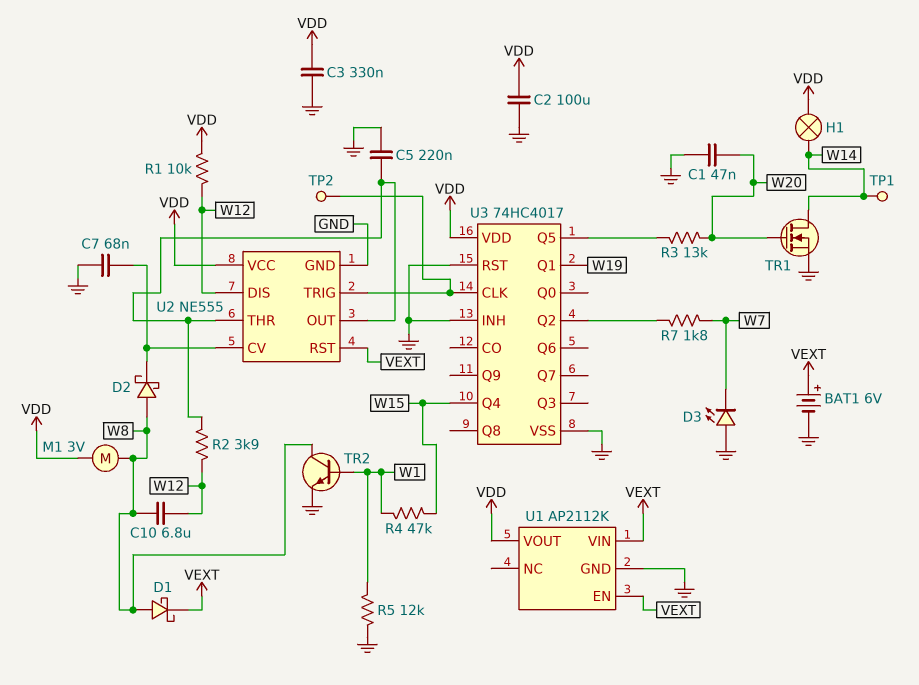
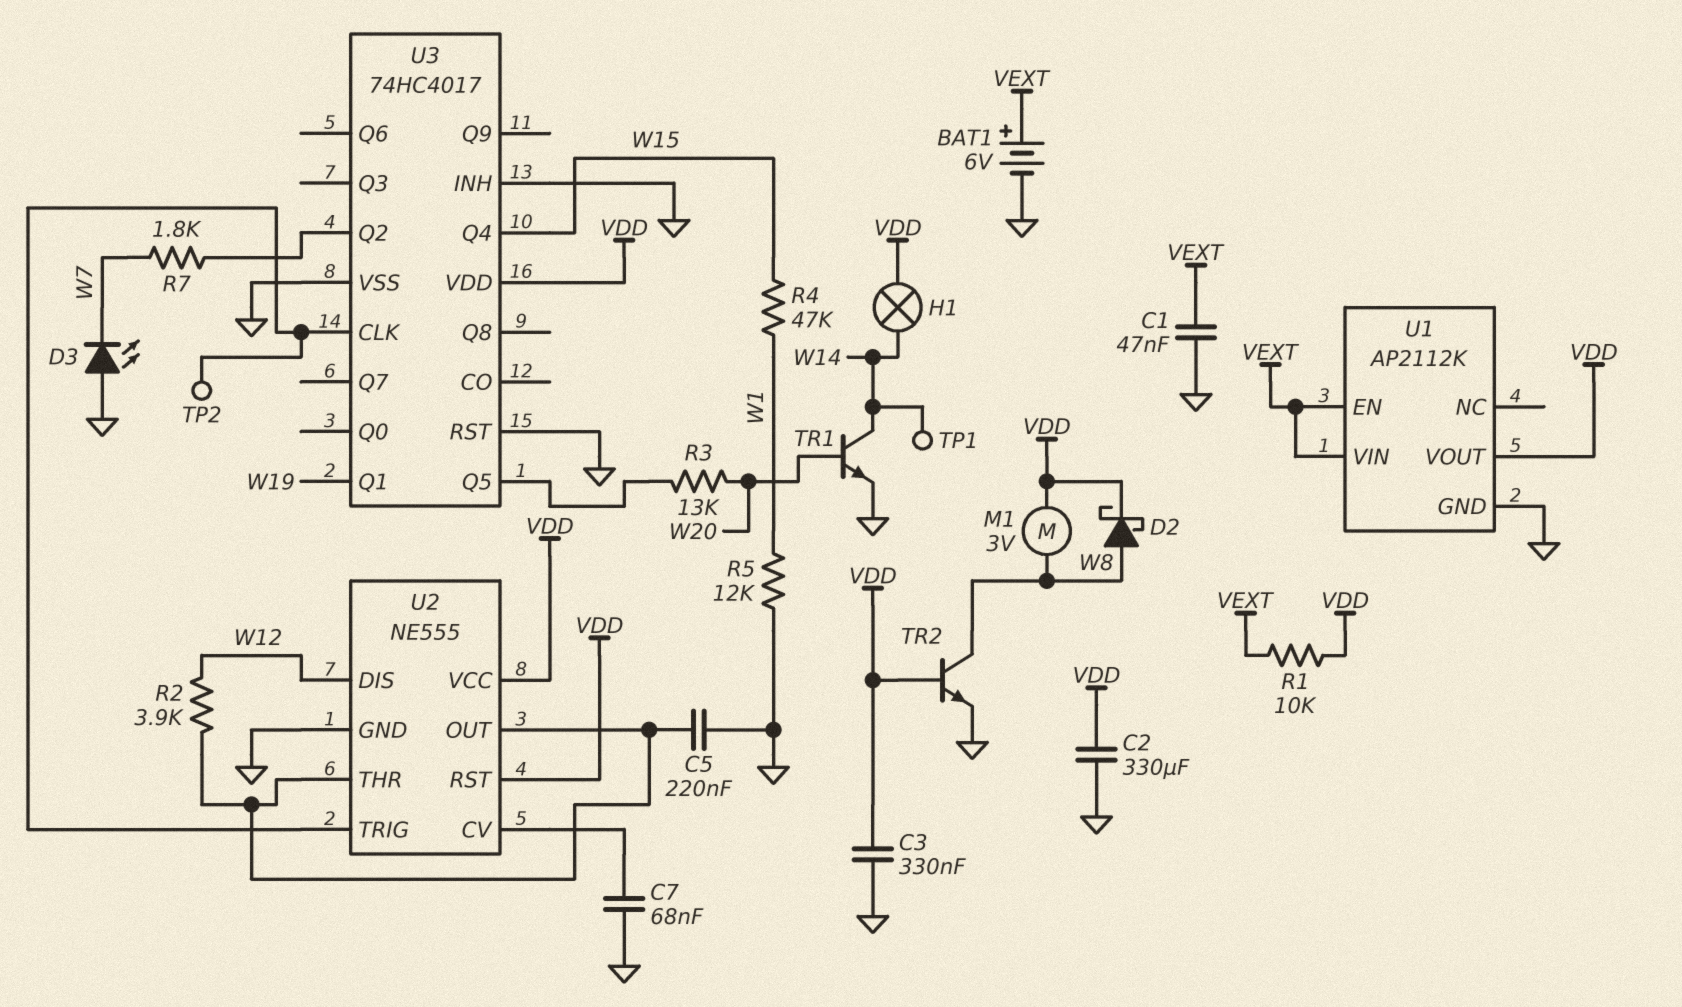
C1: 47nF (GND, W20) -> 47nF (GND, VEXT)
C2: 100uF (GND, VDD) -> 330uF (GND, VDD)
C10: 6.8uF (W8, W12) -> none
D1: schottky (A W8, K VEXT) -> none
D2: schottky (A W8, K U2/CV) -> schottky (A W8, K VDD)
R1: 10k (VDD, W12) -> 10k (VDD, VEXT)
TR1: NMOS (G W20, D W14, S GND) -> NPN (B W20, C W14, E GND)
TR2: NPN (B W1, C W8, E GND) -> NPN (B VDD, C W8, E GND)
U2 pin RST: VEXT -> VDD

